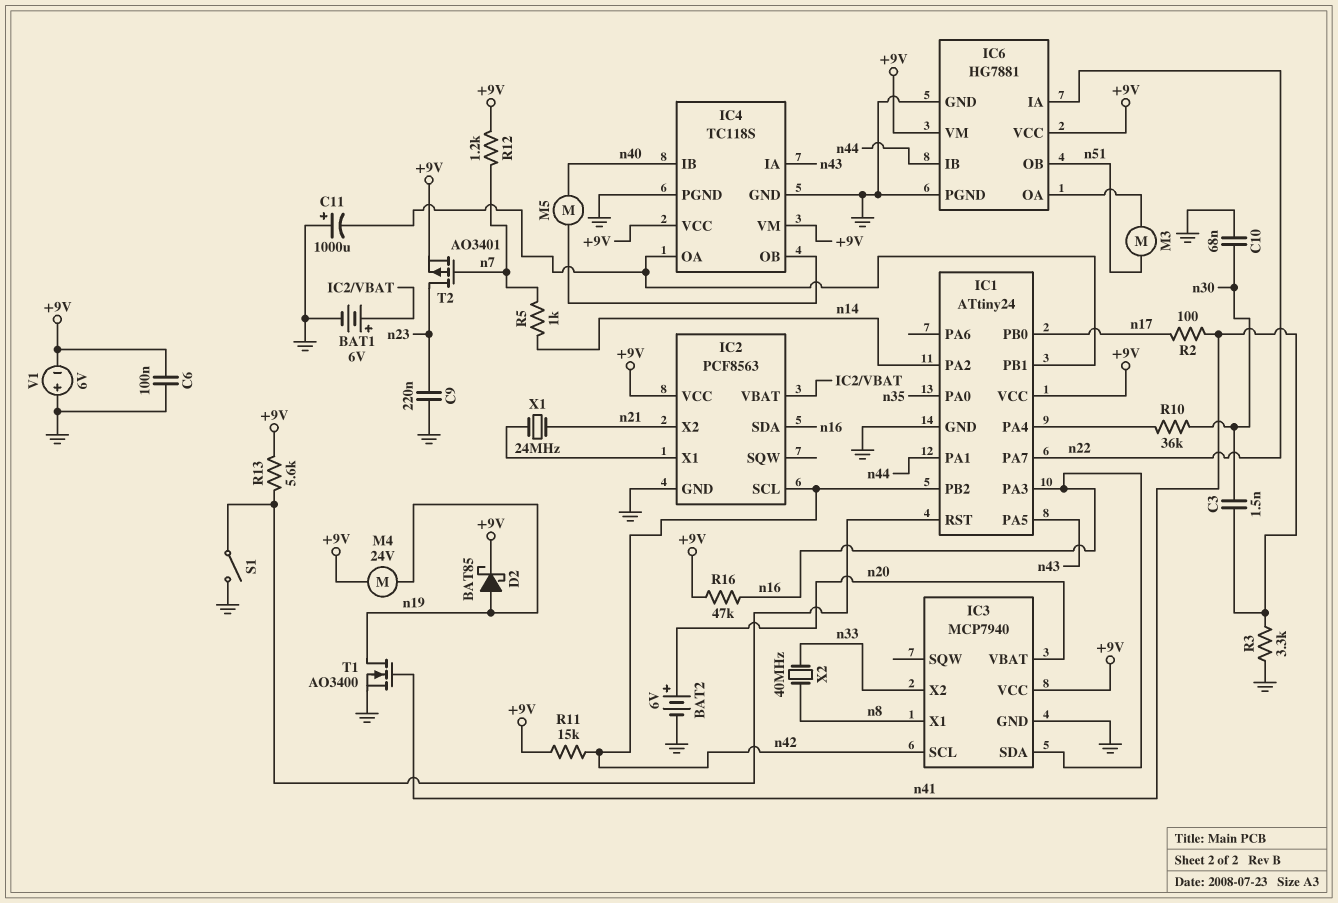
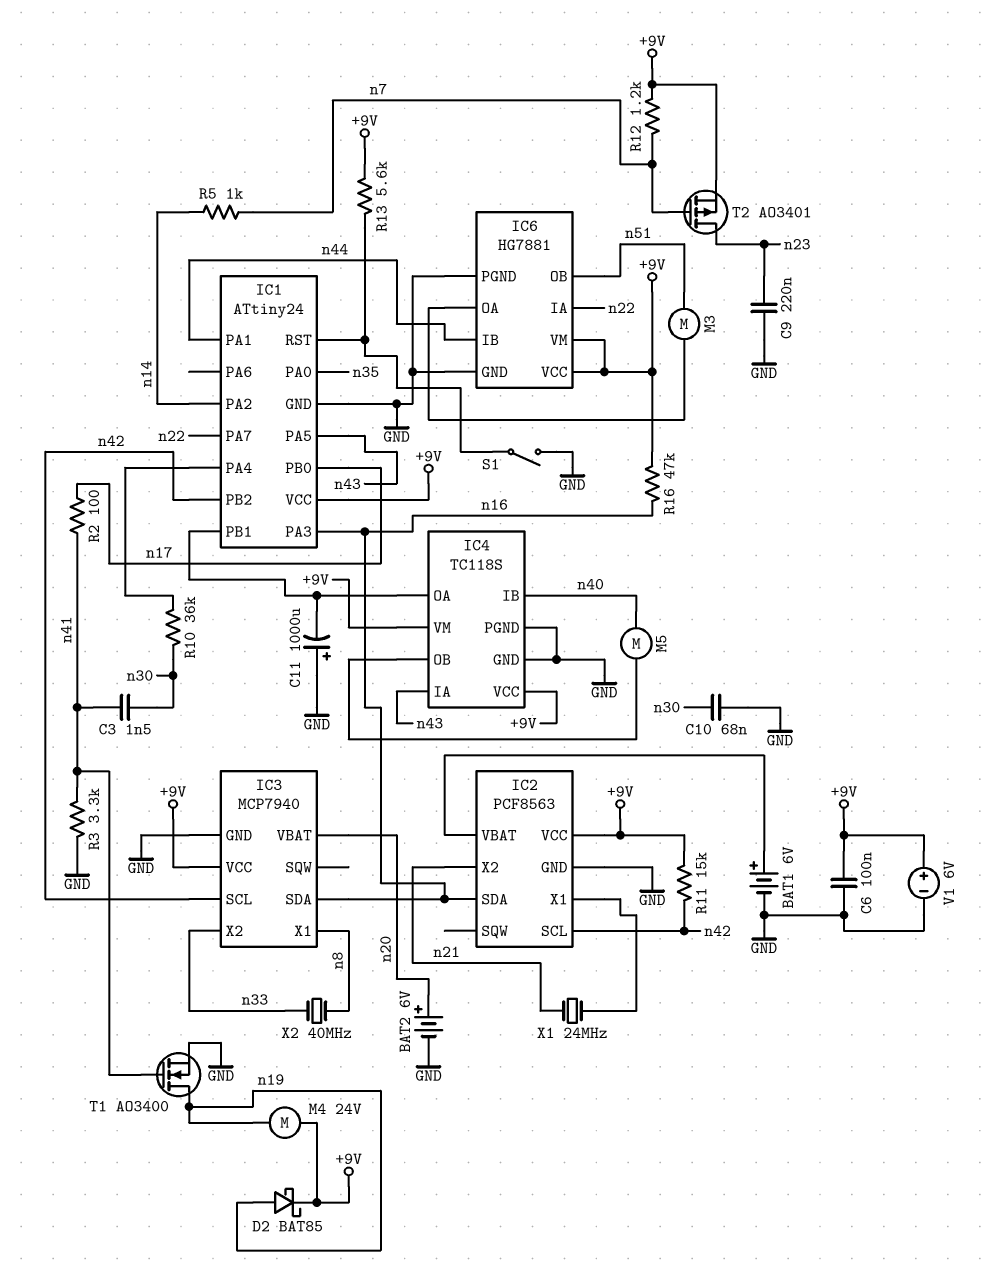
V1: 6V (plus GND, minus +9V) -> 6V (plus +9V, minus GND)

